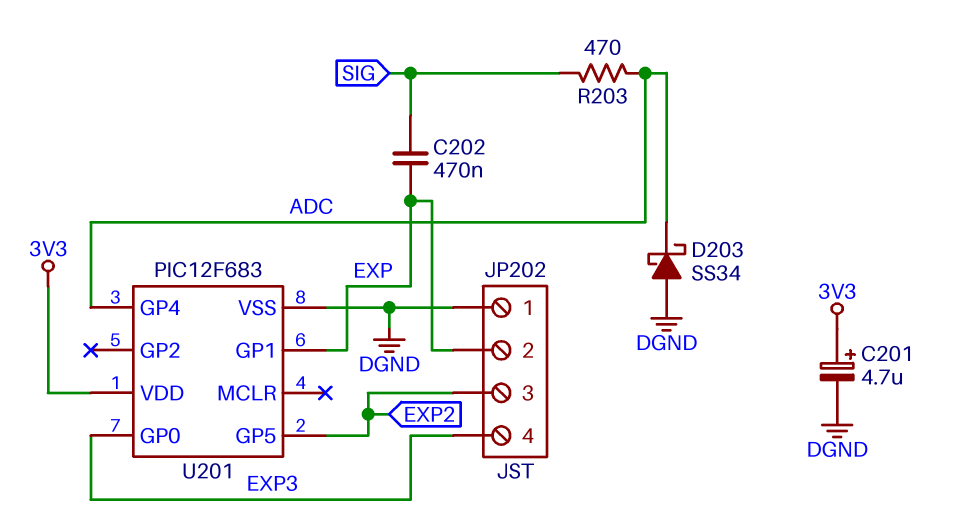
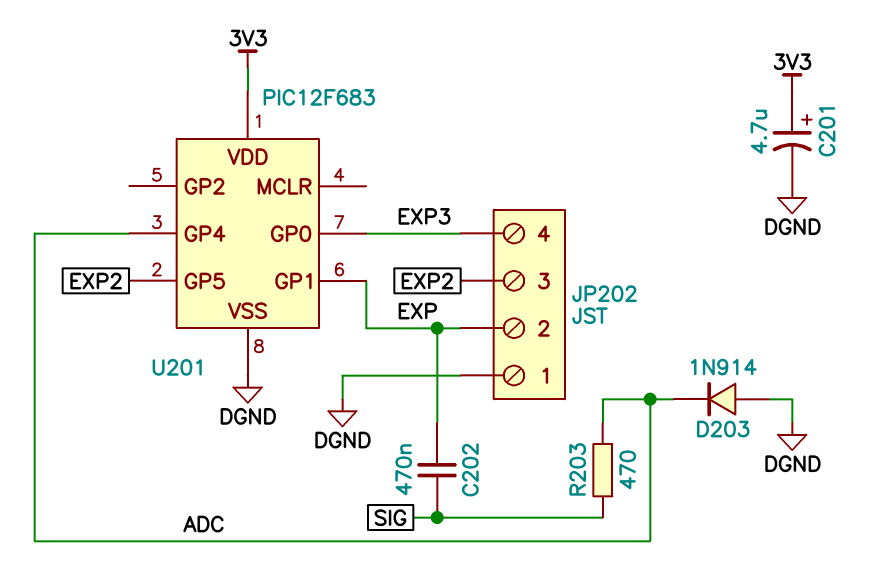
D203: schottky SS34 (A DGND, K ADC) -> diode 1N914 (A DGND, K ADC)

